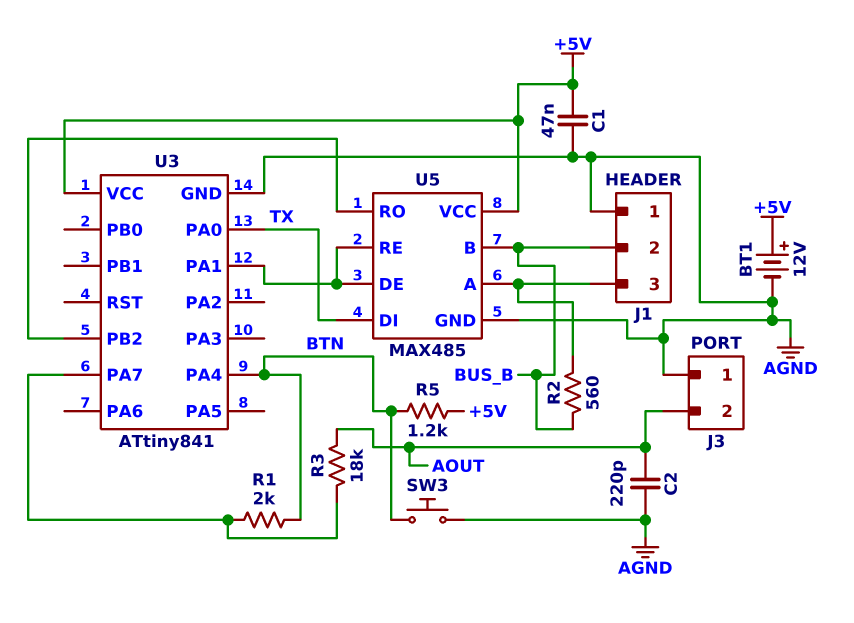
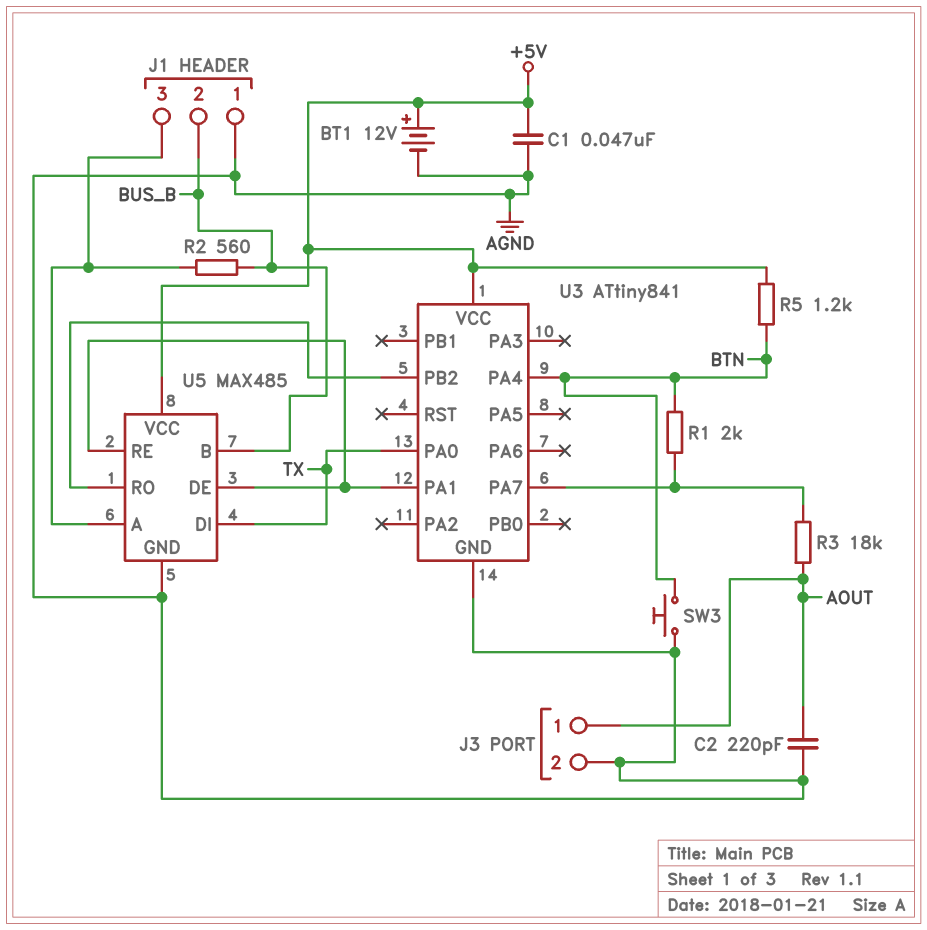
J3 pin 1: AGND -> AOUT
J3 pin 2: AOUT -> AGND

